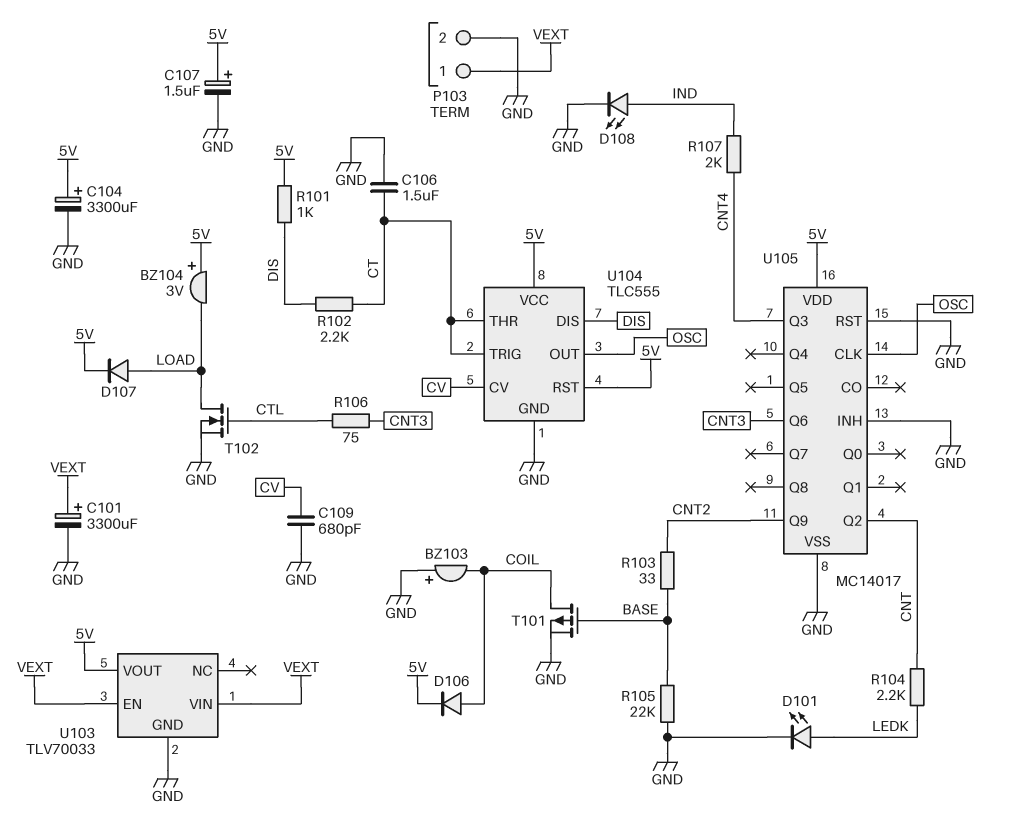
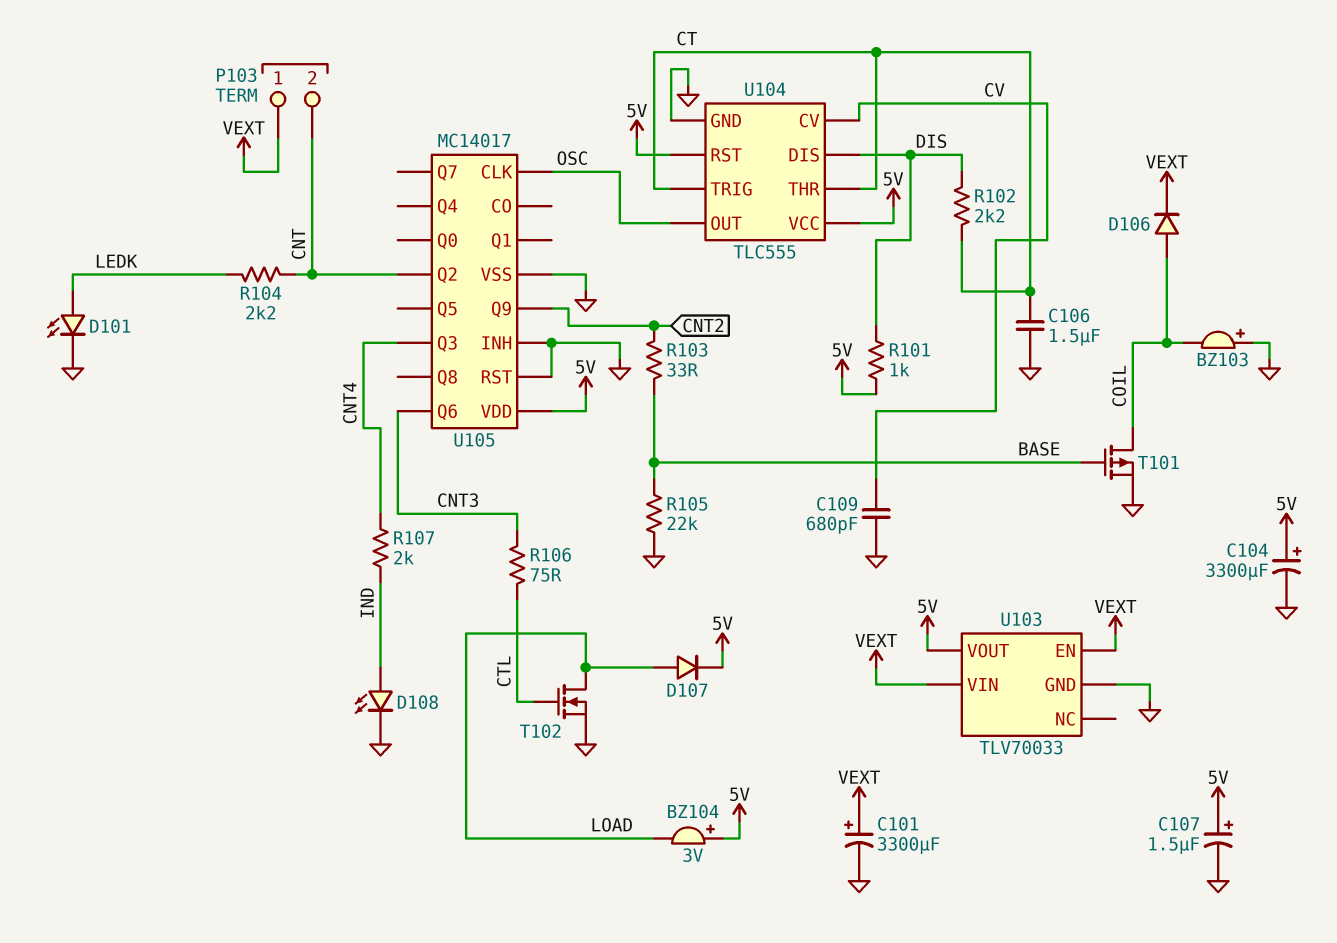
D106: diode (A COIL, K 5V) -> diode (A COIL, K VEXT)
P103 pin 2: GND -> CNT

